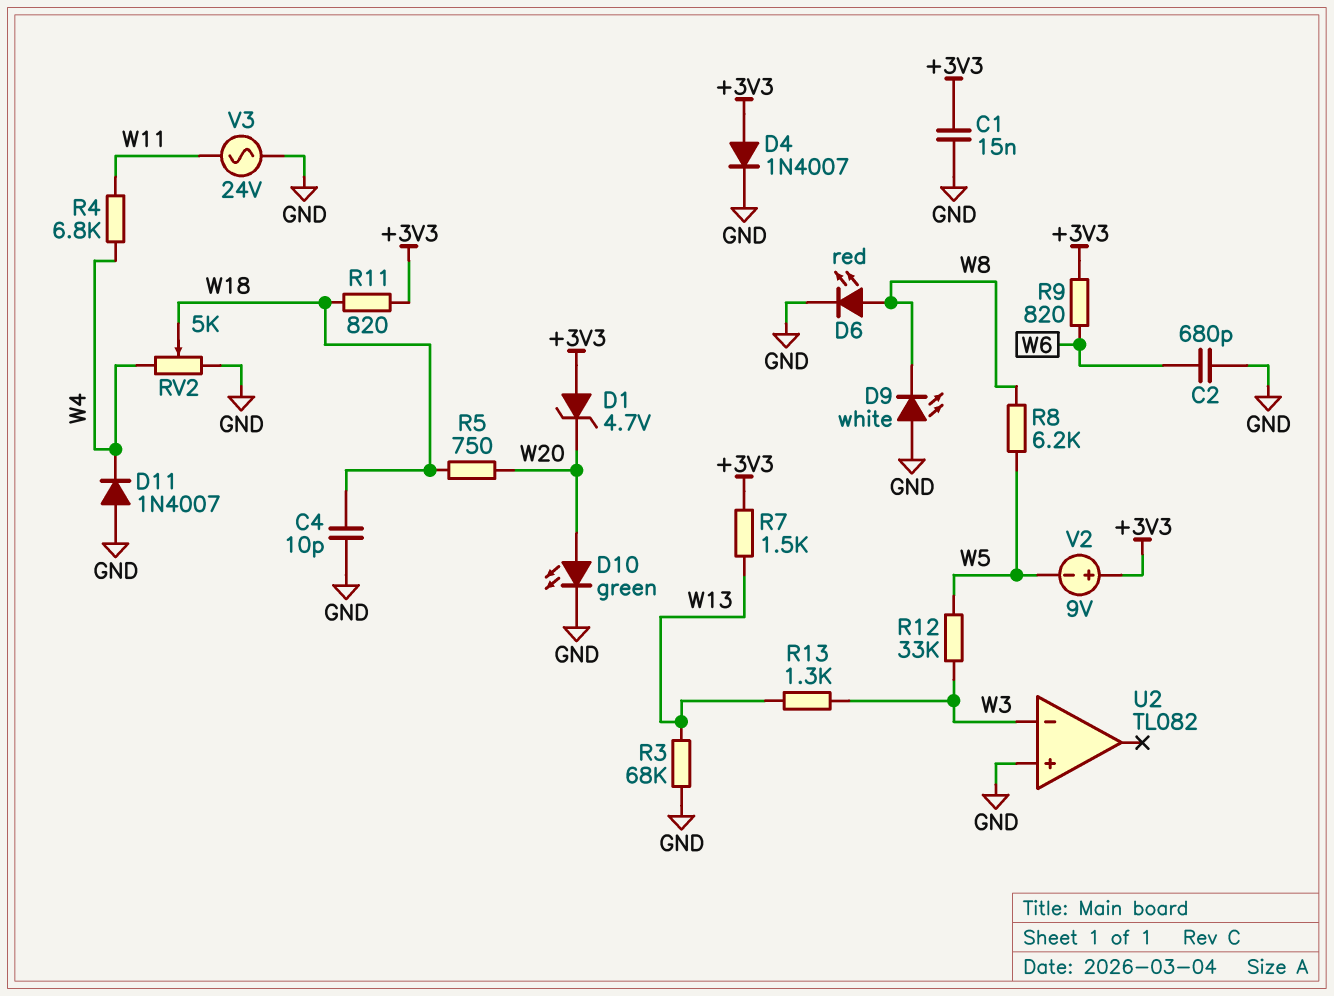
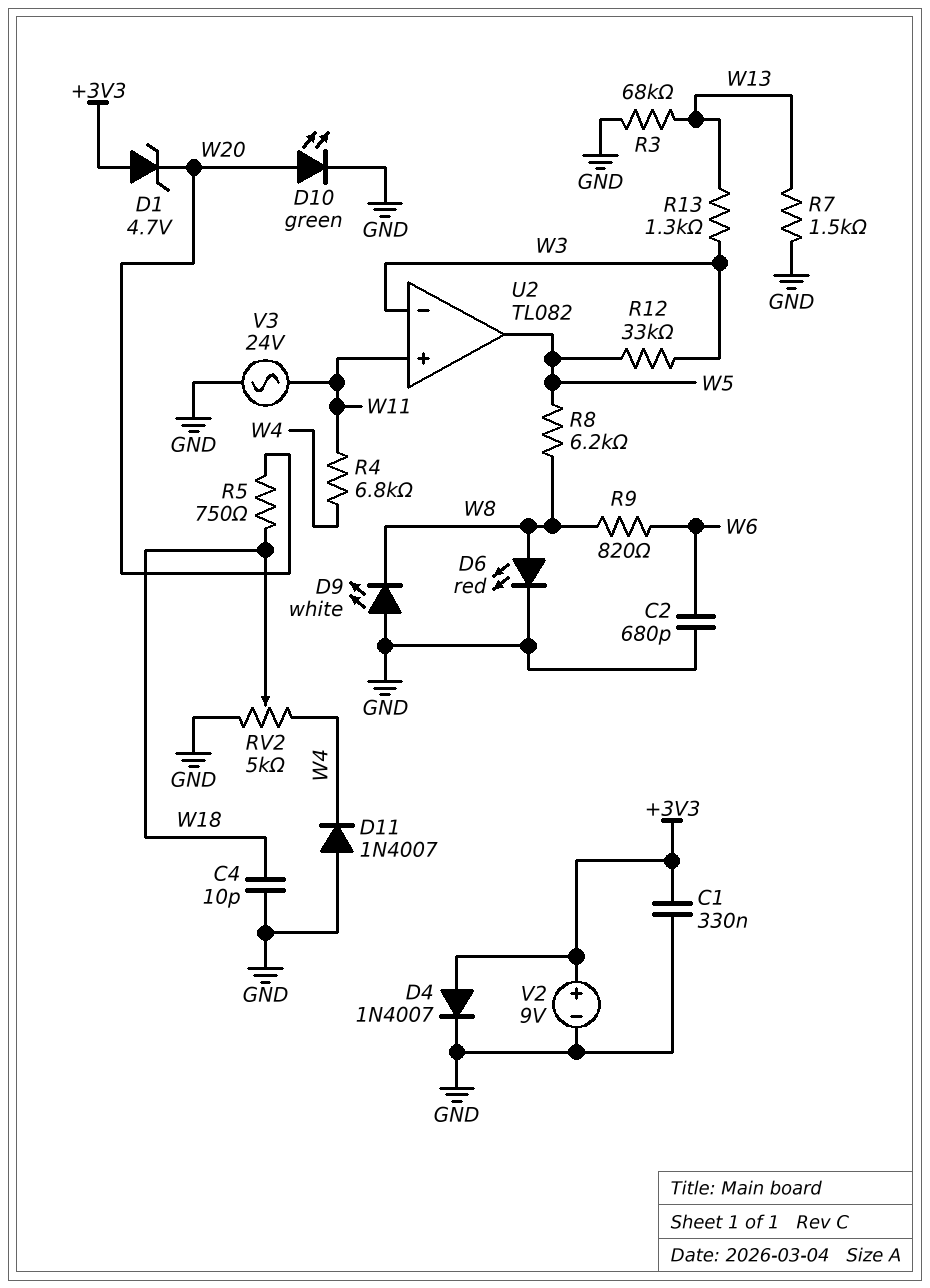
C1: 15nF (+3V3, GND) -> 330nF (+3V3, GND)
R7: 1.5k (+3V3, W13) -> 1.5k (GND, W13)
R9: 820 (+3V3, W6) -> 820 (W6, W8)
R11: 820 (+3V3, W18) -> none
U2 pin in+: GND -> W11
U2 pin out: none -> W5
V2: 9V (plus +3V3, minus W5) -> 9V (plus +3V3, minus GND)

